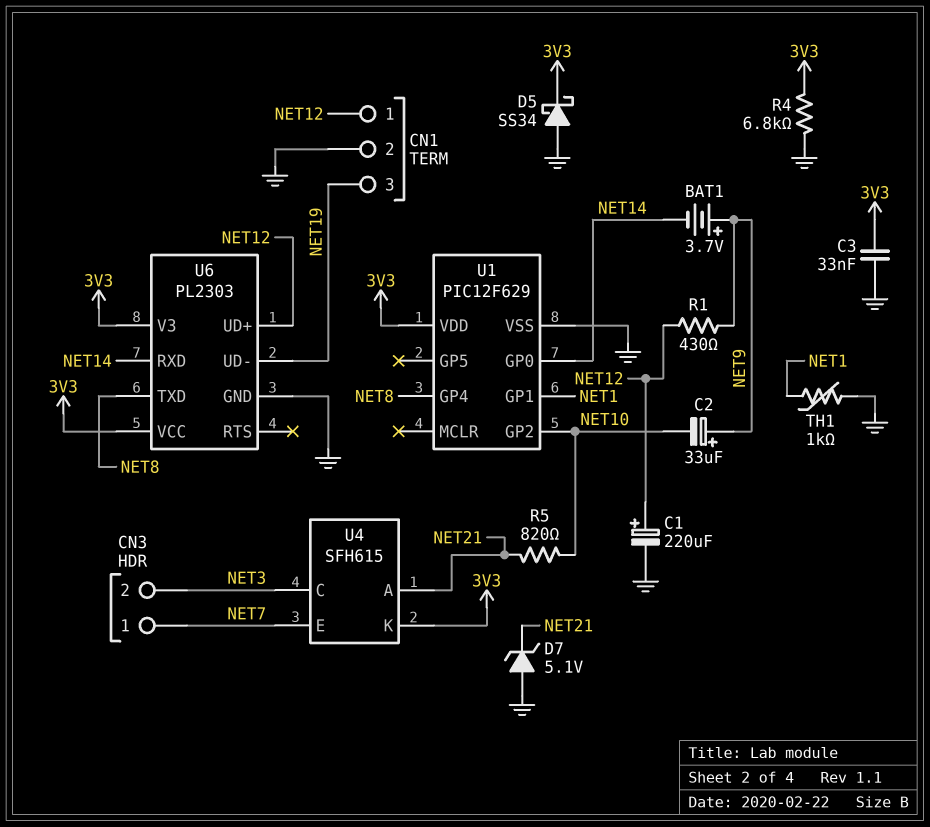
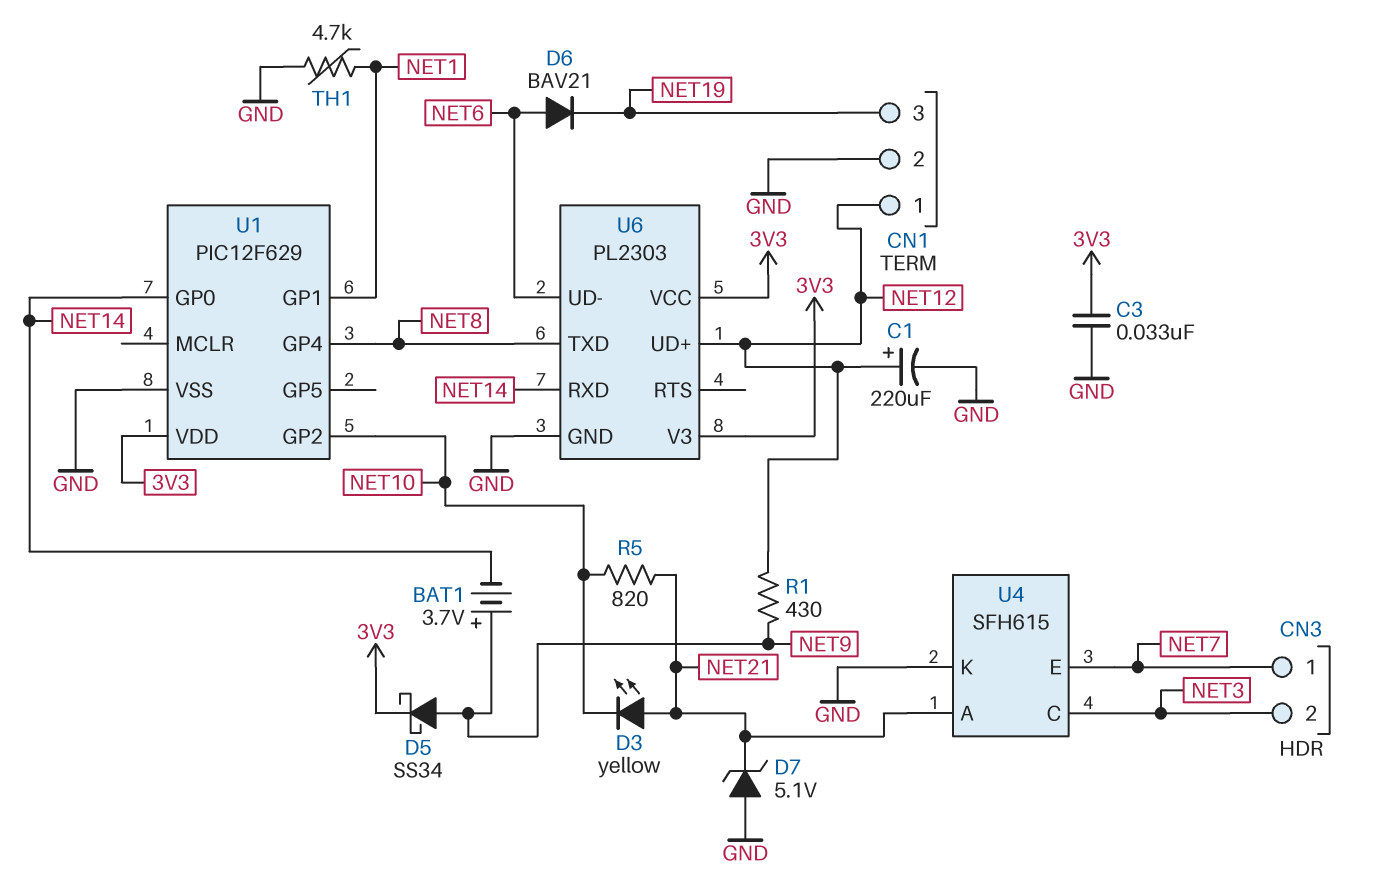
C2: 33uF (plus NET9, minus NET10) -> none
D3: none -> LED yellow (A NET21, K NET10)
D5: schottky SS34 (A GND, K 3V3) -> schottky SS34 (A NET9, K 3V3)
D6: none -> diode BAV21 (A NET6, K NET19)
R4: 6.8k (3V3, GND) -> none
TH1: 1k (GND, NET1) -> 4.7k (GND, NET1)
U4 pin K: 3V3 -> GND
U6 pin UD-: NET19 -> NET6

